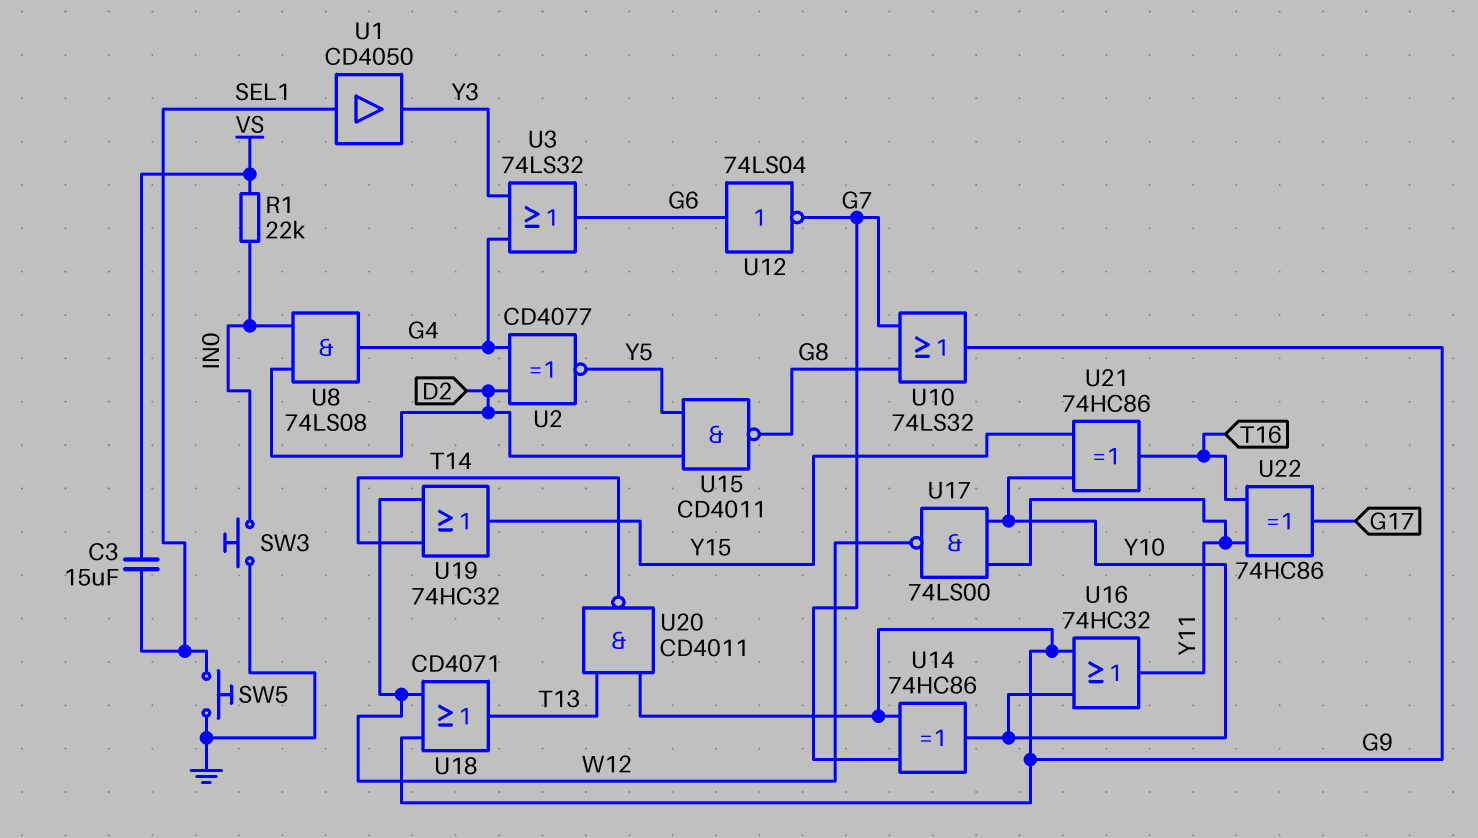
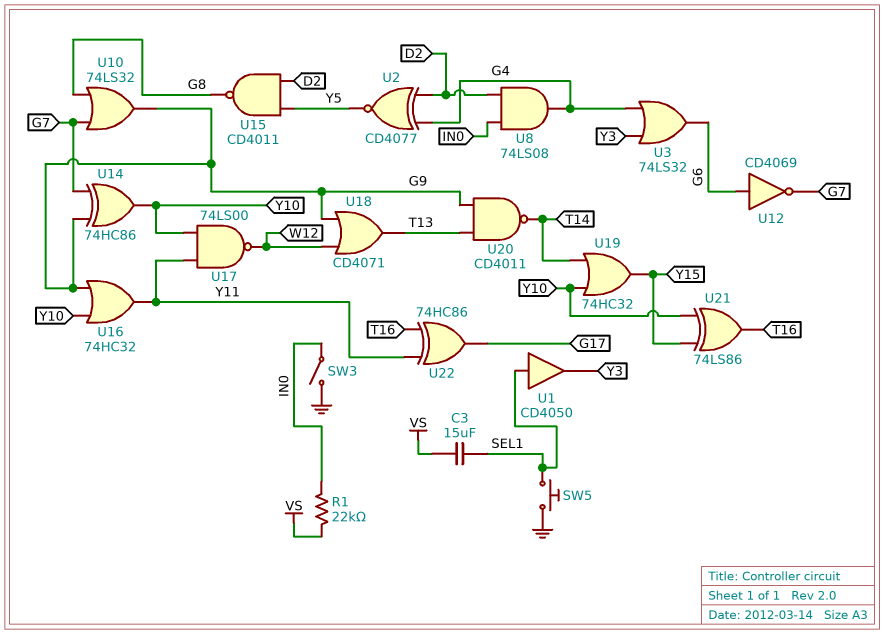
SW3: button (GND, IN0) -> switch (GND, IN0)
U12: NOT 74LS04 (in G6, out G7) -> NOT CD4069 (in G6, out G7)
U19: OR 74HC32 (in T14, in W12, out Y15) -> OR 74HC32 (in T14, in Y10, out Y15)
U21: XOR 74HC86 (in Y10, in Y15, out T16) -> XOR 74LS86 (in Y10, in Y15, out T16)

